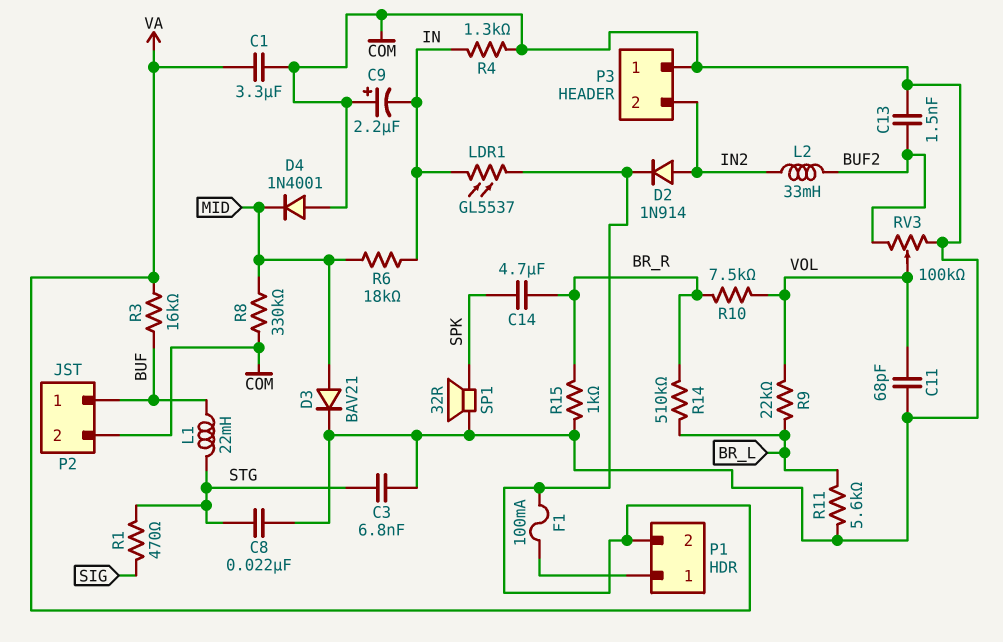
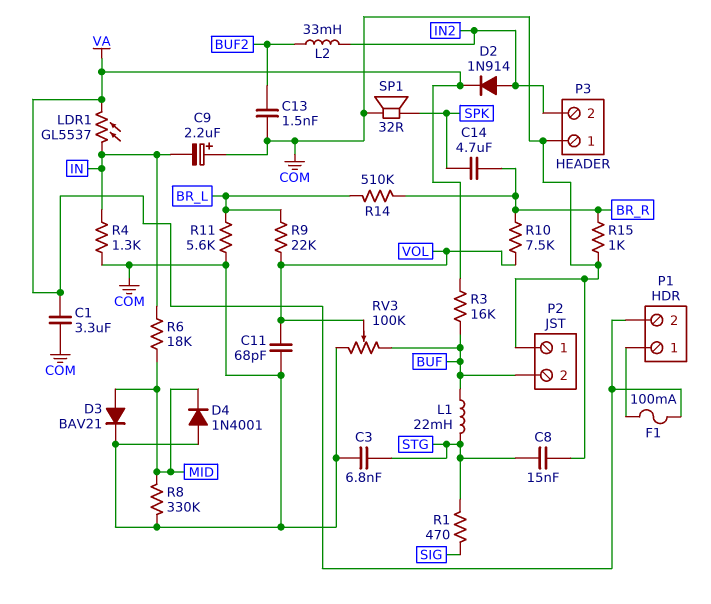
C8: 22nF (COM, STG) -> 15nF (COM, STG)
P2 pin 1: BUF -> COM
P2 pin 2: COM -> BUF
RV3: 100k (BUF2, COM, wiper VOL) -> 100k (BUF, COM, wiper VOL)

